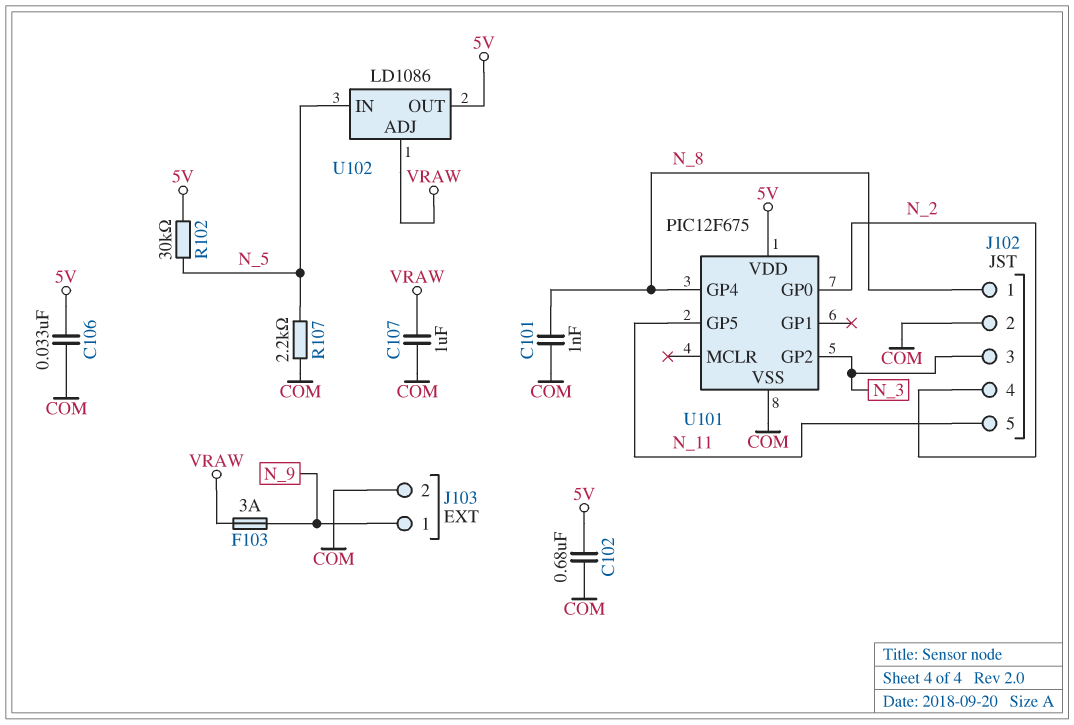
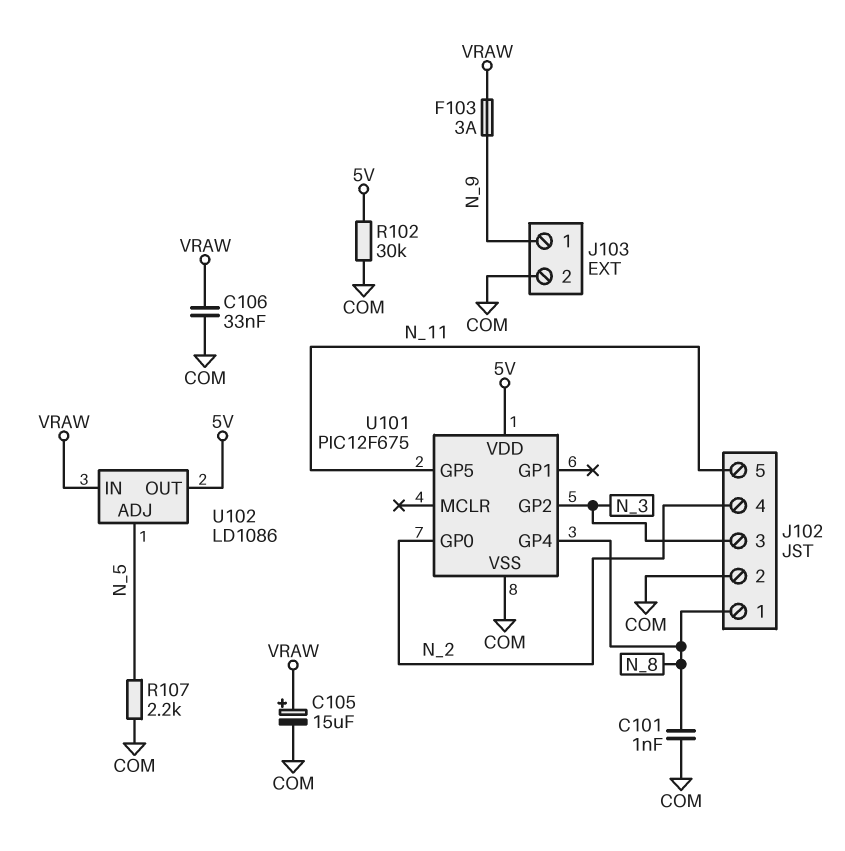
C102: 680nF (5V, COM) -> none
C105: none -> 15uF (plus VRAW, minus COM)
C106: 33nF (5V, COM) -> 33nF (COM, VRAW)
C107: 1uF (COM, VRAW) -> none
R102: 30k (5V, N_5) -> 30k (5V, COM)
U102 pin ADJ: VRAW -> N_5
U102 pin IN: N_5 -> VRAW

